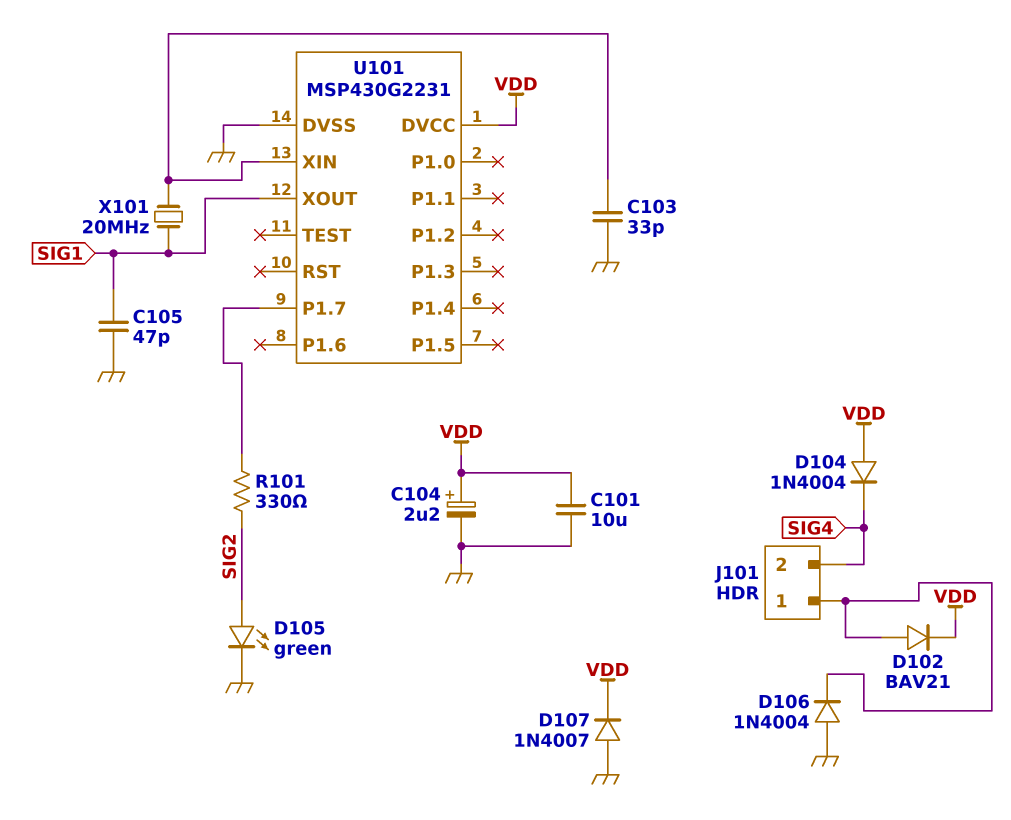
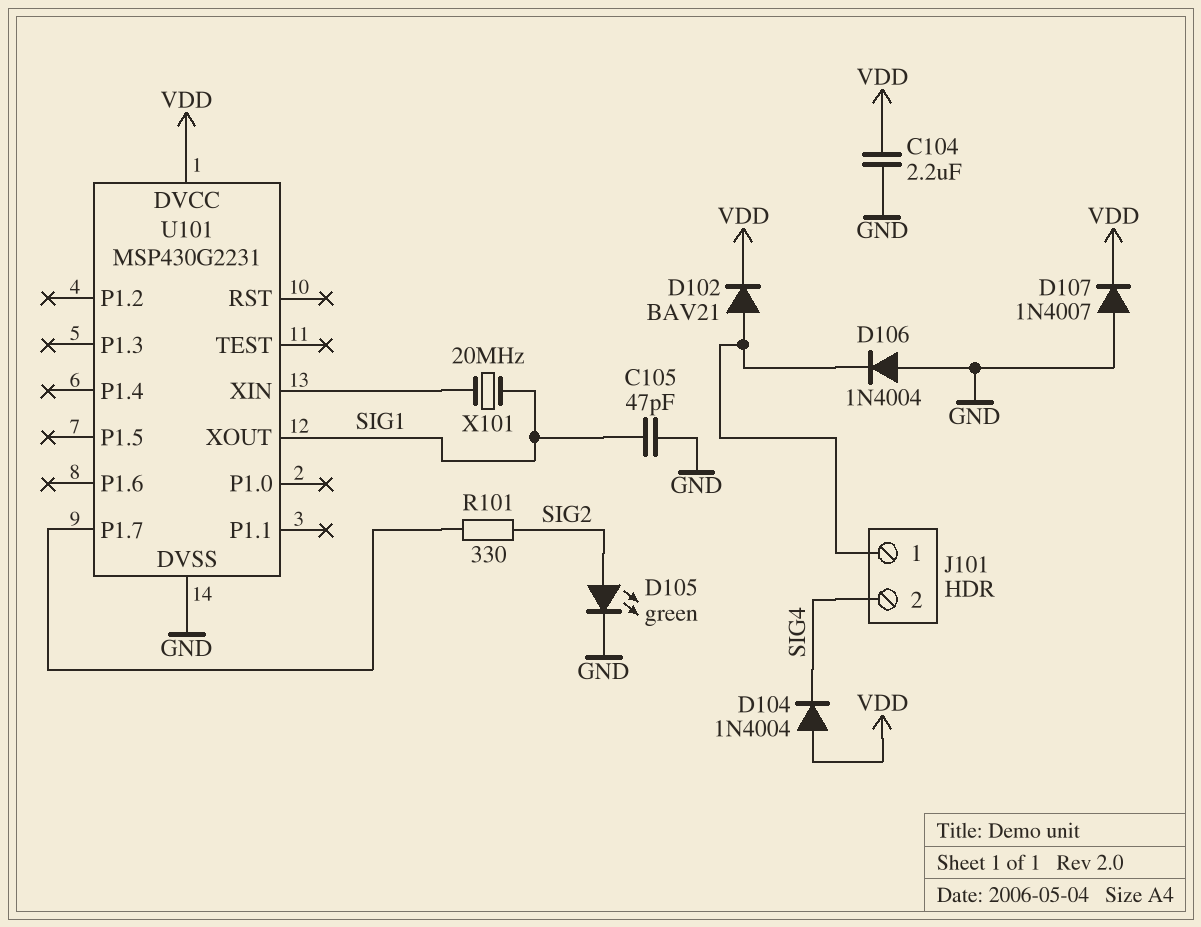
C101: 10uF (GND, VDD) -> none
C103: 33pF (GND, U101/XIN) -> none
C104: 2.2uF (plus VDD, minus GND) -> 2.2uF (GND, VDD)

